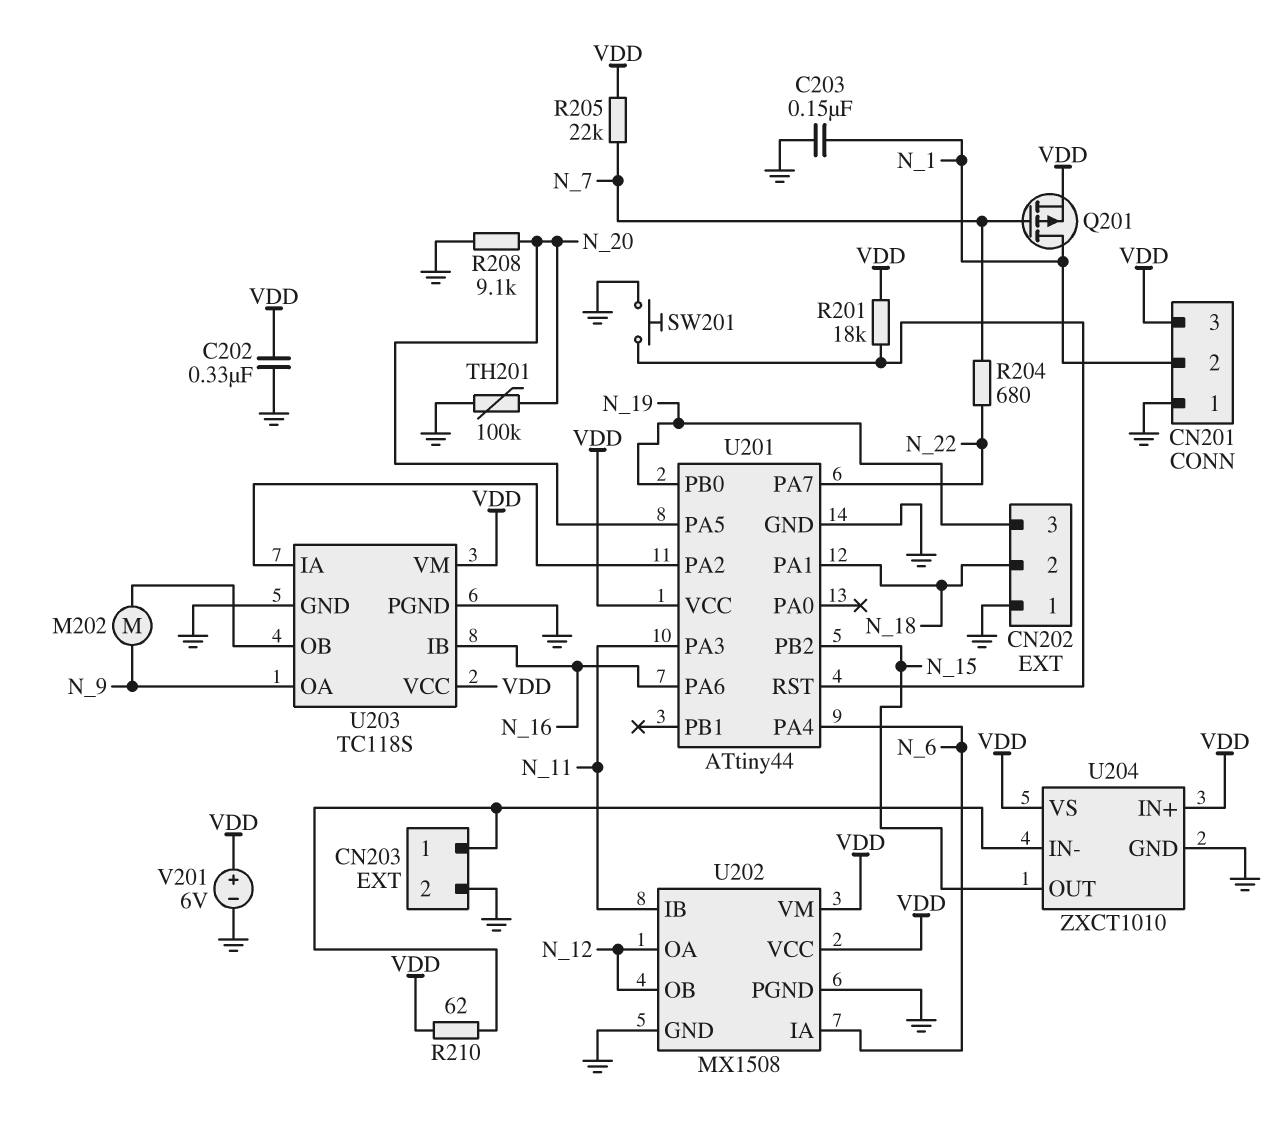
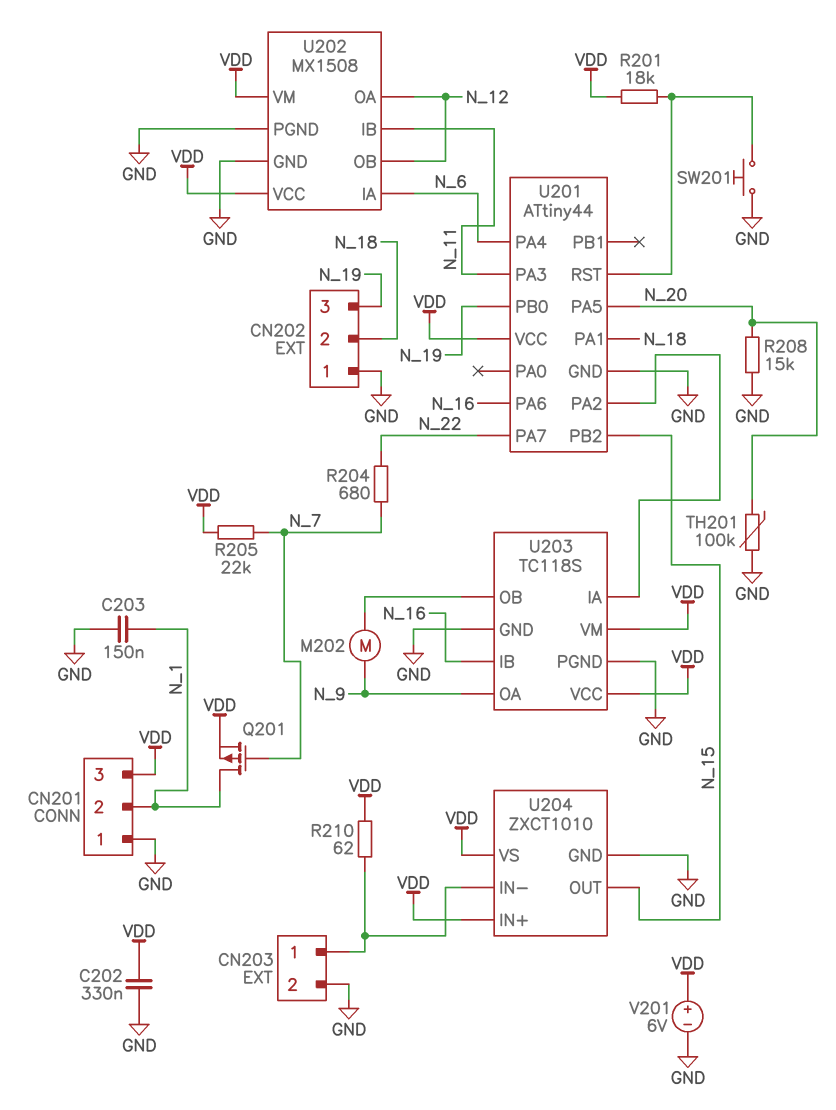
R208: 9.1k (GND, N_20) -> 15k (GND, N_20)

